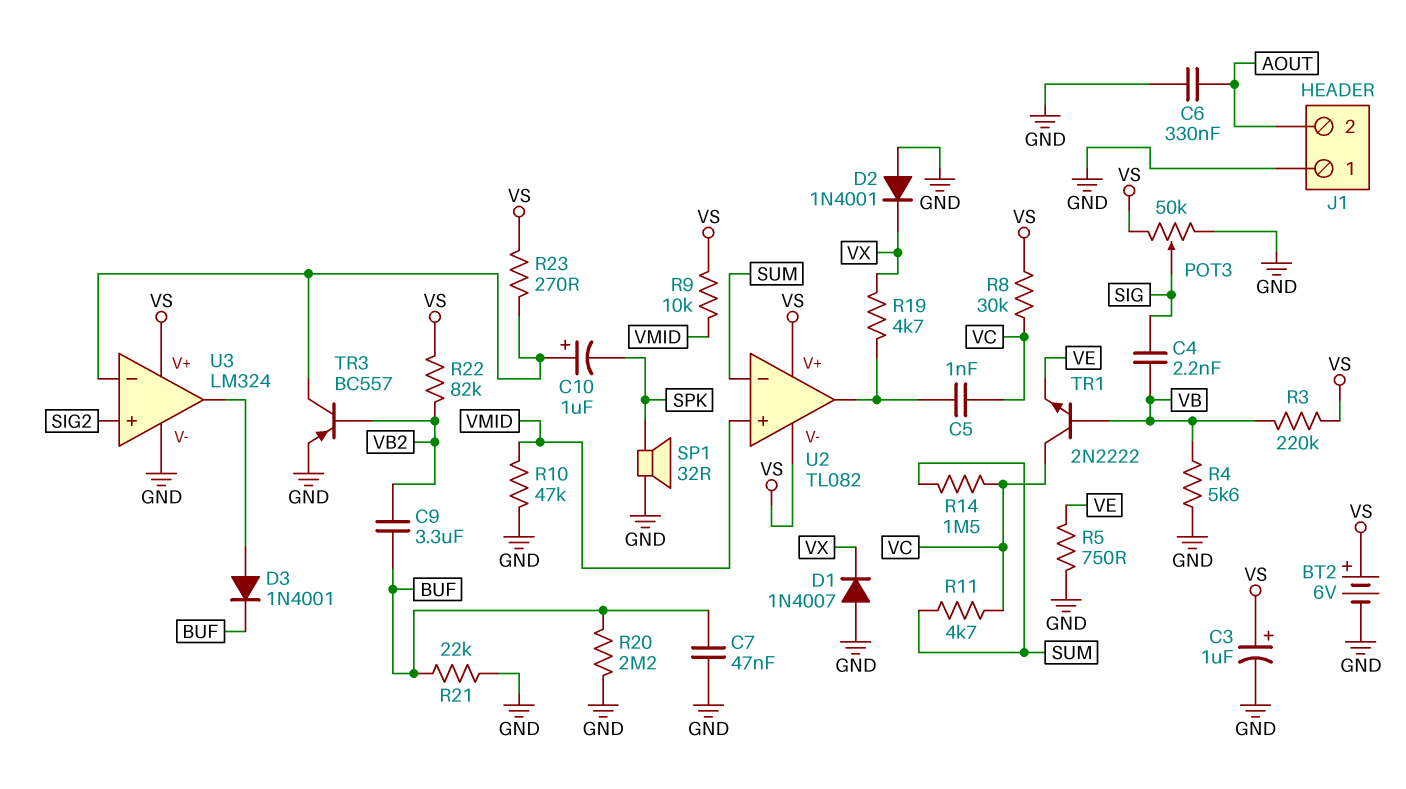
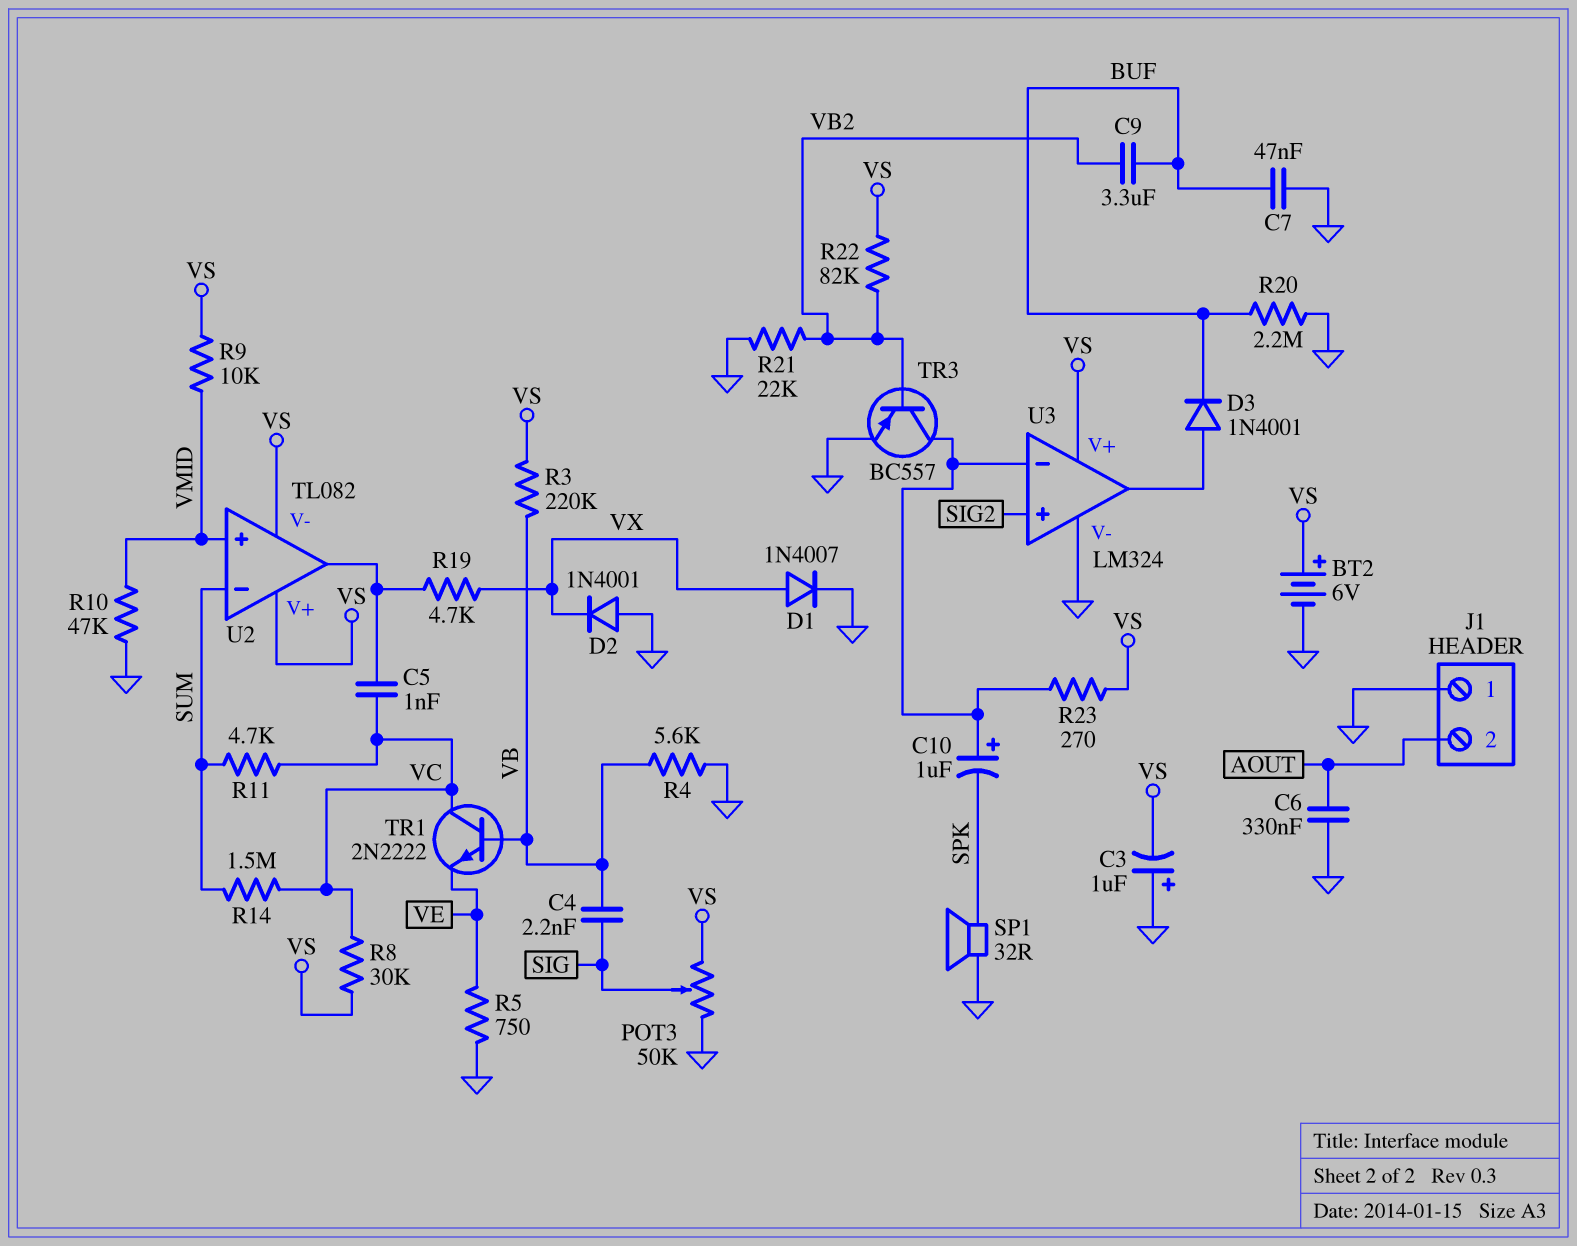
C3: 1uF (plus VS, minus GND) -> 1uF (plus GND, minus VS)
D1: diode 1N4007 (A GND, K VX) -> diode 1N4007 (A VX, K GND)
R21: 22k (BUF, GND) -> 22k (GND, VB2)

